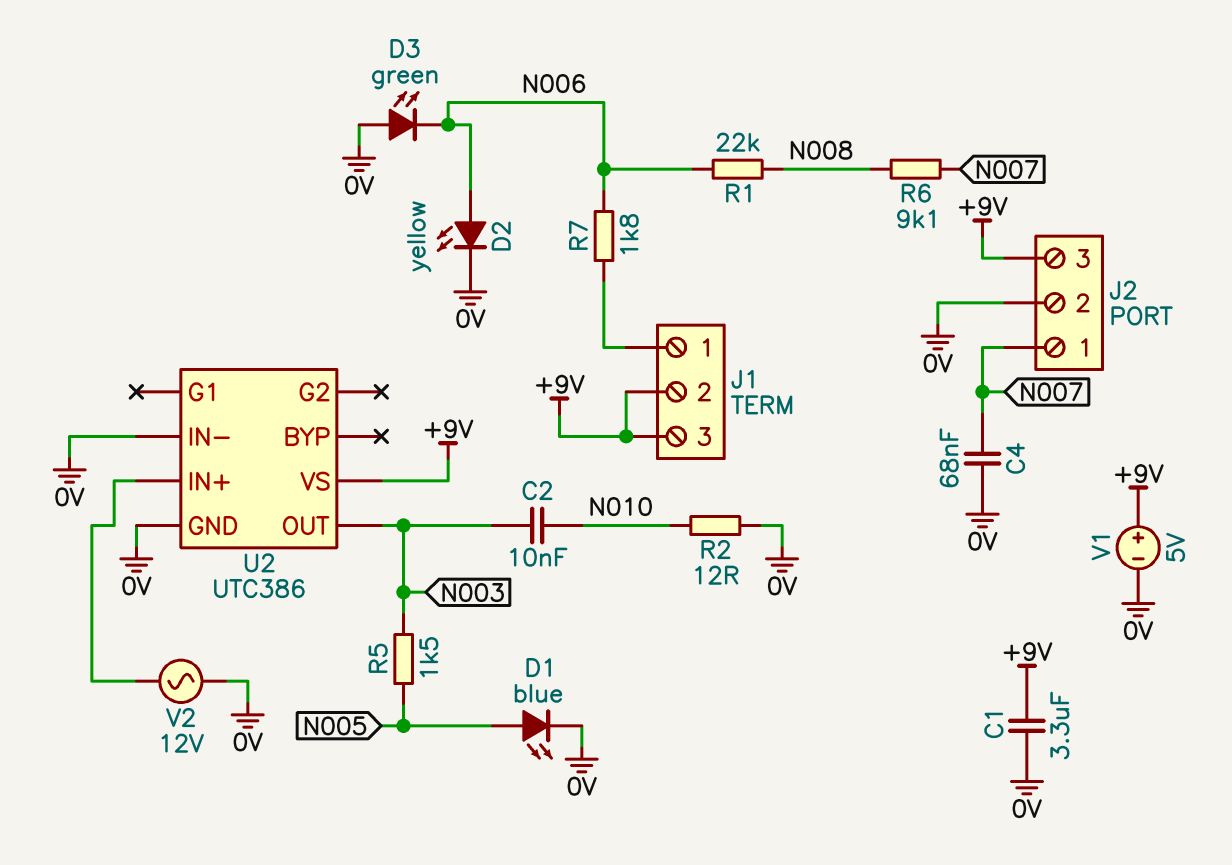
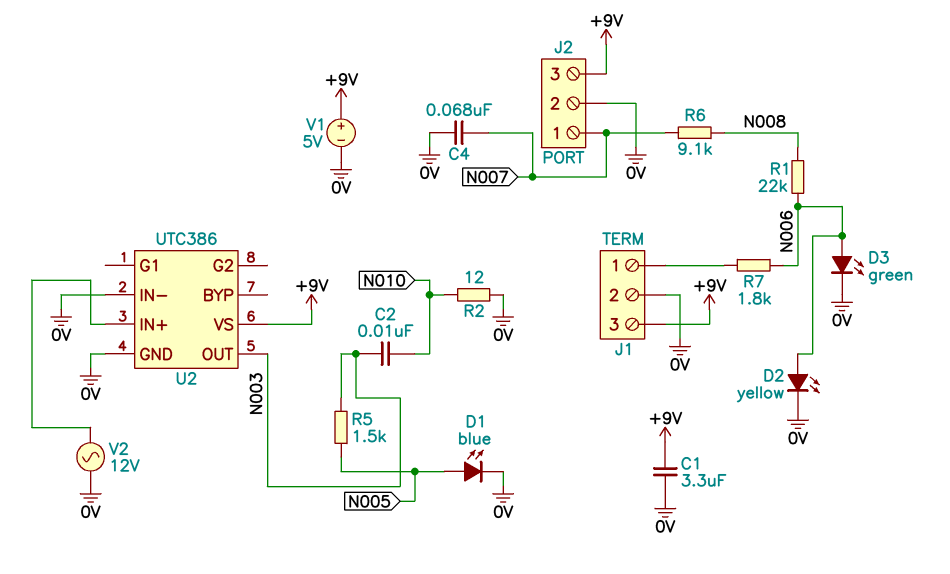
D3: LED green (A 0V, K N006) -> LED green (A N006, K 0V)
J1 pin 2: +9V -> 0V

